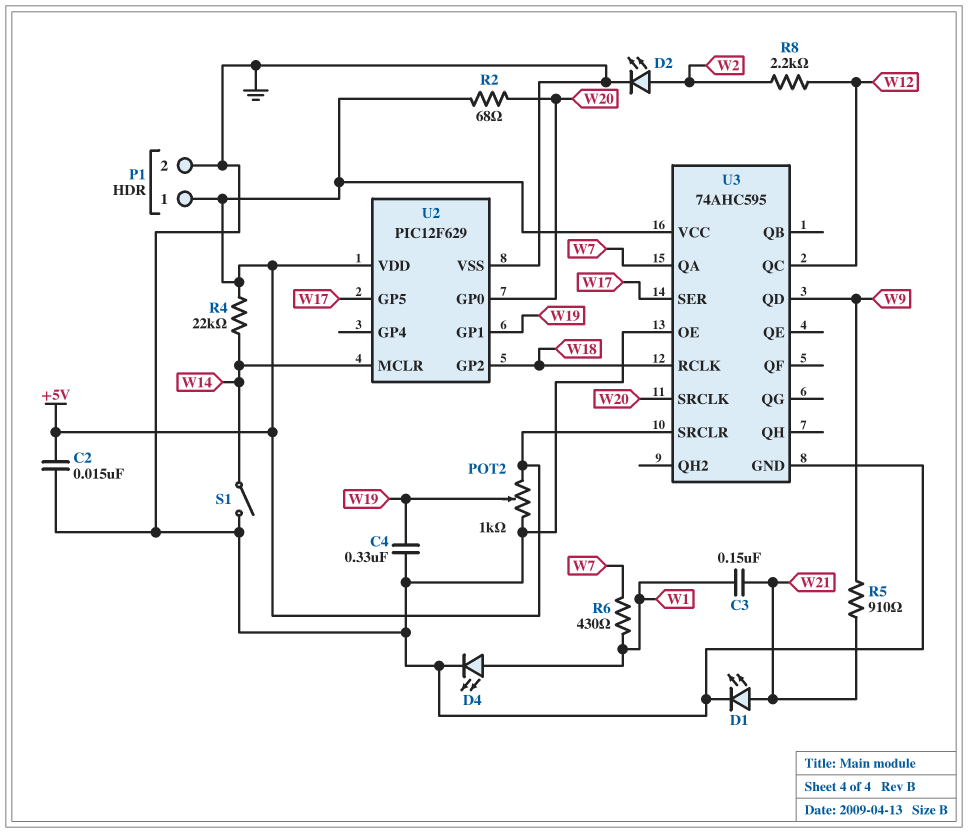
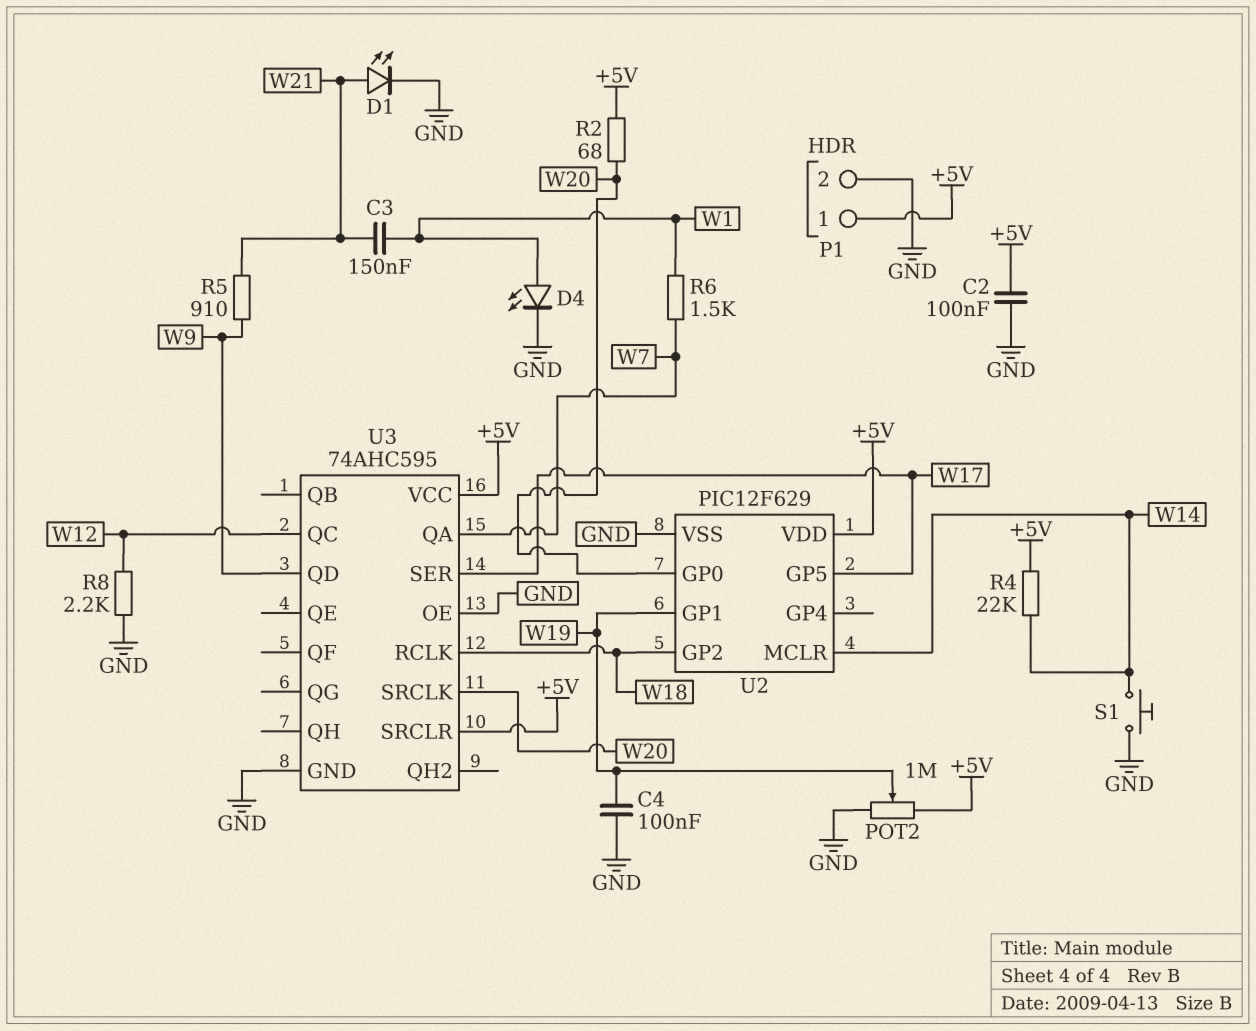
C2: 15nF (+5V, GND) -> 100nF (+5V, GND)
C4: 330nF (GND, W19) -> 100nF (GND, W19)
D2: LED (A W2, K GND) -> none
POT2: 1k (+5V, GND, wiper W19) -> 1M (+5V, GND, wiper W19)
R6: 430 (W1, W7) -> 1.5k (W1, W7)
R8: 2.2k (W2, W12) -> 2.2k (GND, W12)
S1: switch (GND, W14) -> button (GND, W14)

